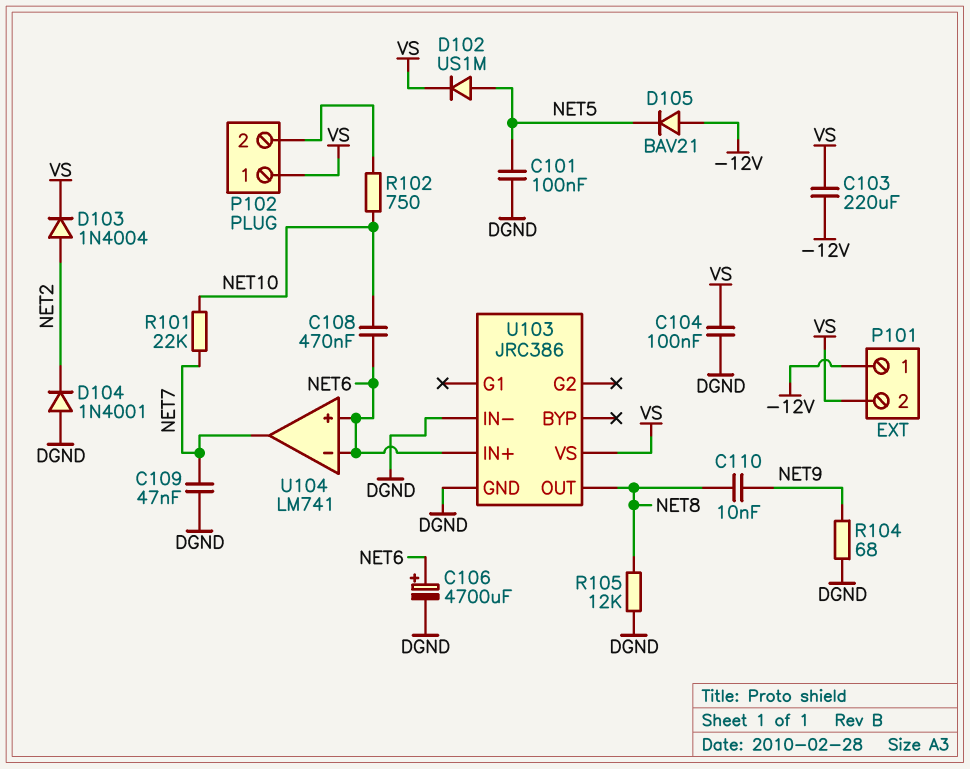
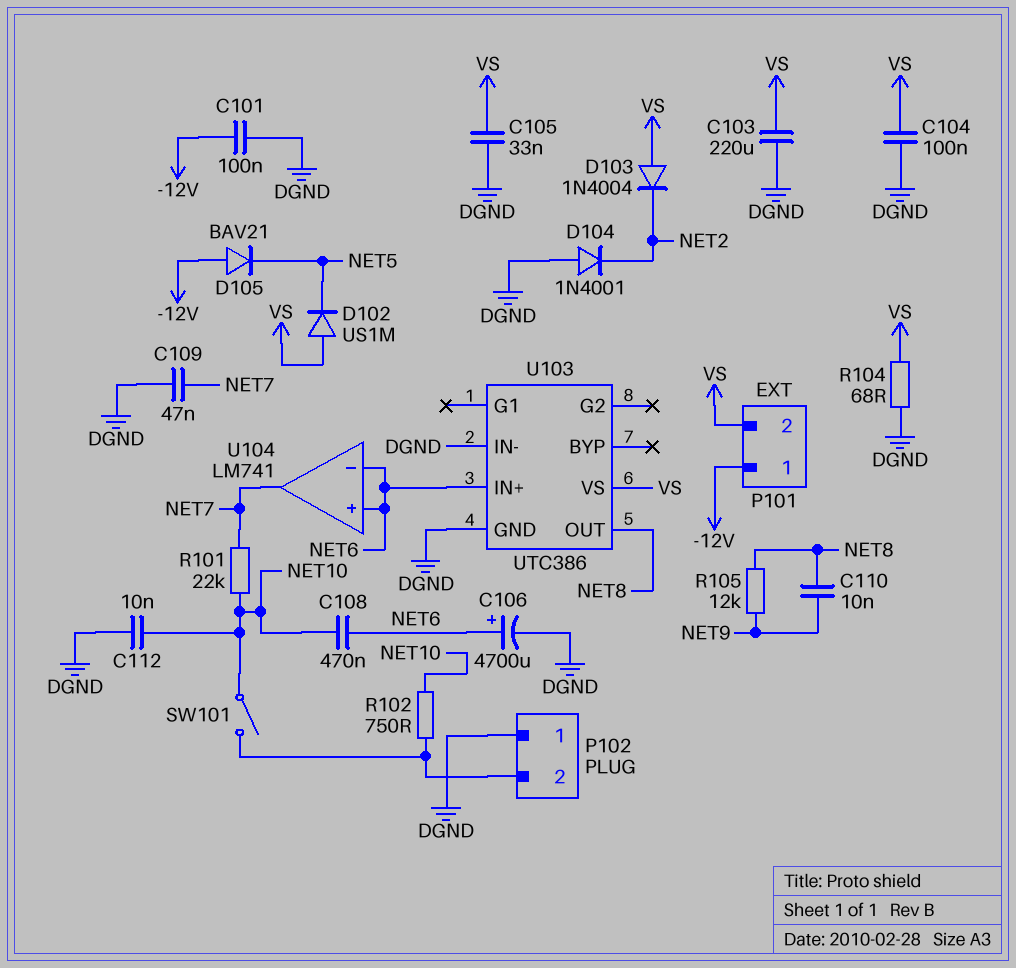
C101: 100nF (DGND, NET5) -> 100nF (-12V, DGND)
C103: 220uF (-12V, VS) -> 220uF (DGND, VS)
C105: none -> 33nF (DGND, VS)
C112: none -> 10nF (DGND, NET10)
D102: diode US1M (A NET5, K VS) -> diode US1M (A VS, K NET5)
D103: diode 1N4004 (A NET2, K VS) -> diode 1N4004 (A VS, K NET2)
P102 pin 1: VS -> DGND
R104: 68 (DGND, NET9) -> 68 (DGND, VS)
R105: 12k (DGND, NET8) -> 12k (NET8, NET9)
SW101: none -> switch (NET10, P102/2)
U103: JRC386 -> UTC386

